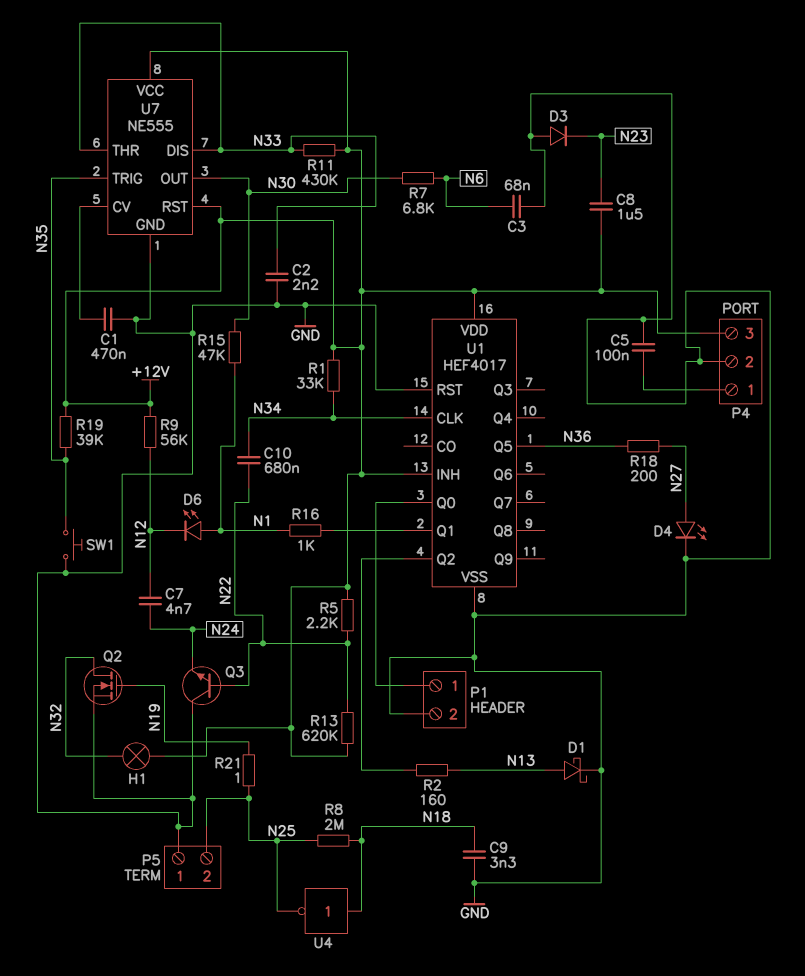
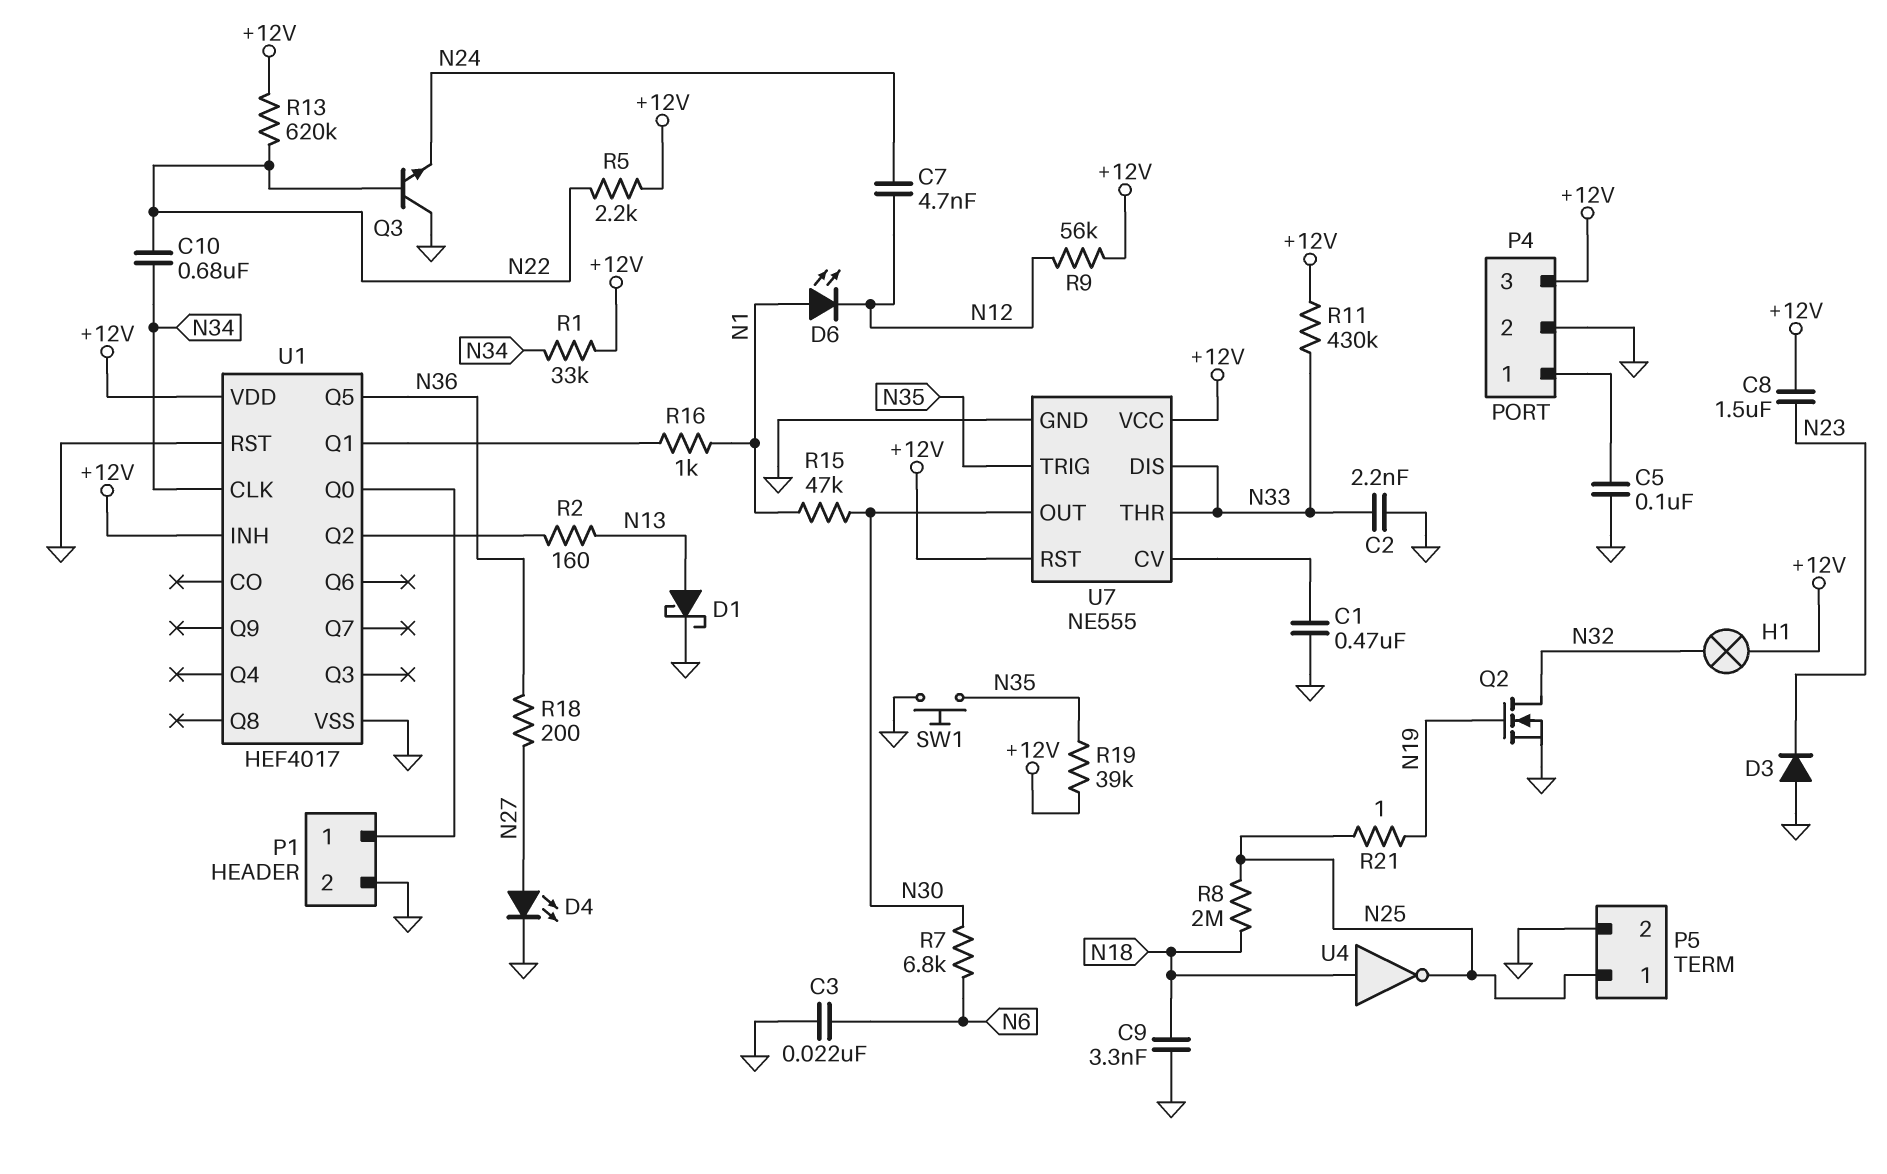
C3: 68nF (GND, N6) -> 22nF (GND, N6)
P5 pin 1: GND -> N25
P5 pin 2: N25 -> GND

